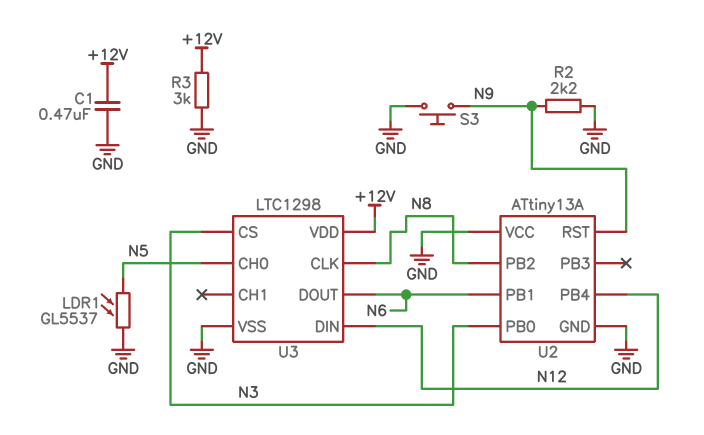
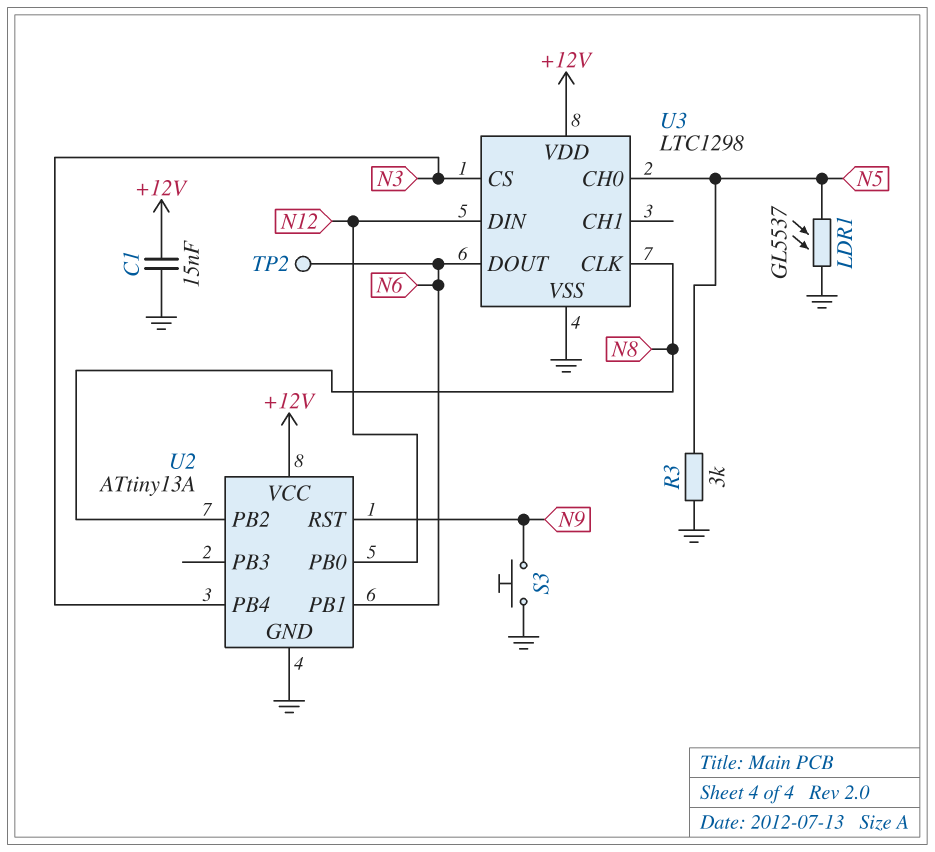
C1: 470nF (+12V, GND) -> 15nF (+12V, GND)
R2: 2.2k (GND, N9) -> none
R3: 3k (+12V, GND) -> 3k (GND, N5)
TP2: none -> test point (N6)
U2 pin PB0: N3 -> N12
U2 pin PB4: N12 -> N3
U2 pin VCC: GND -> +12V

